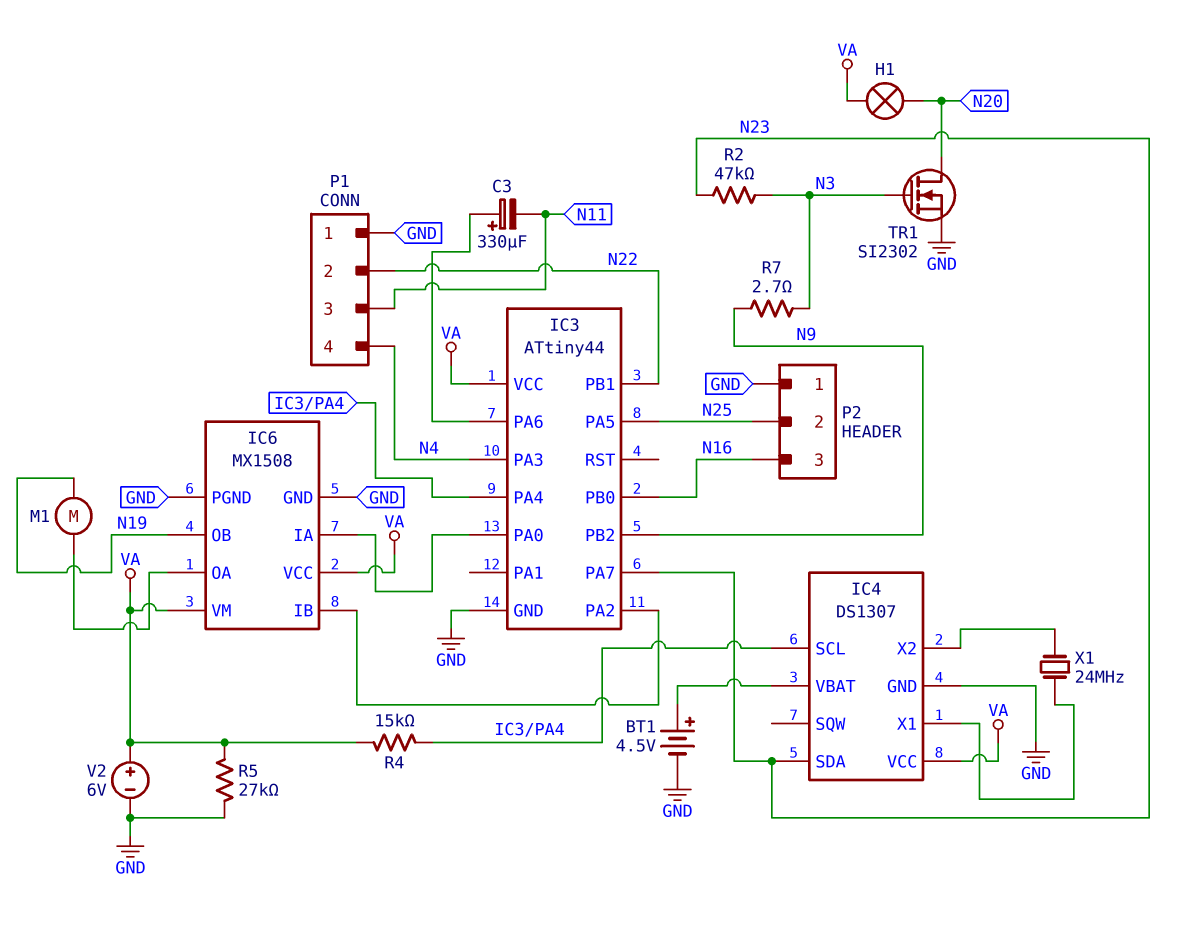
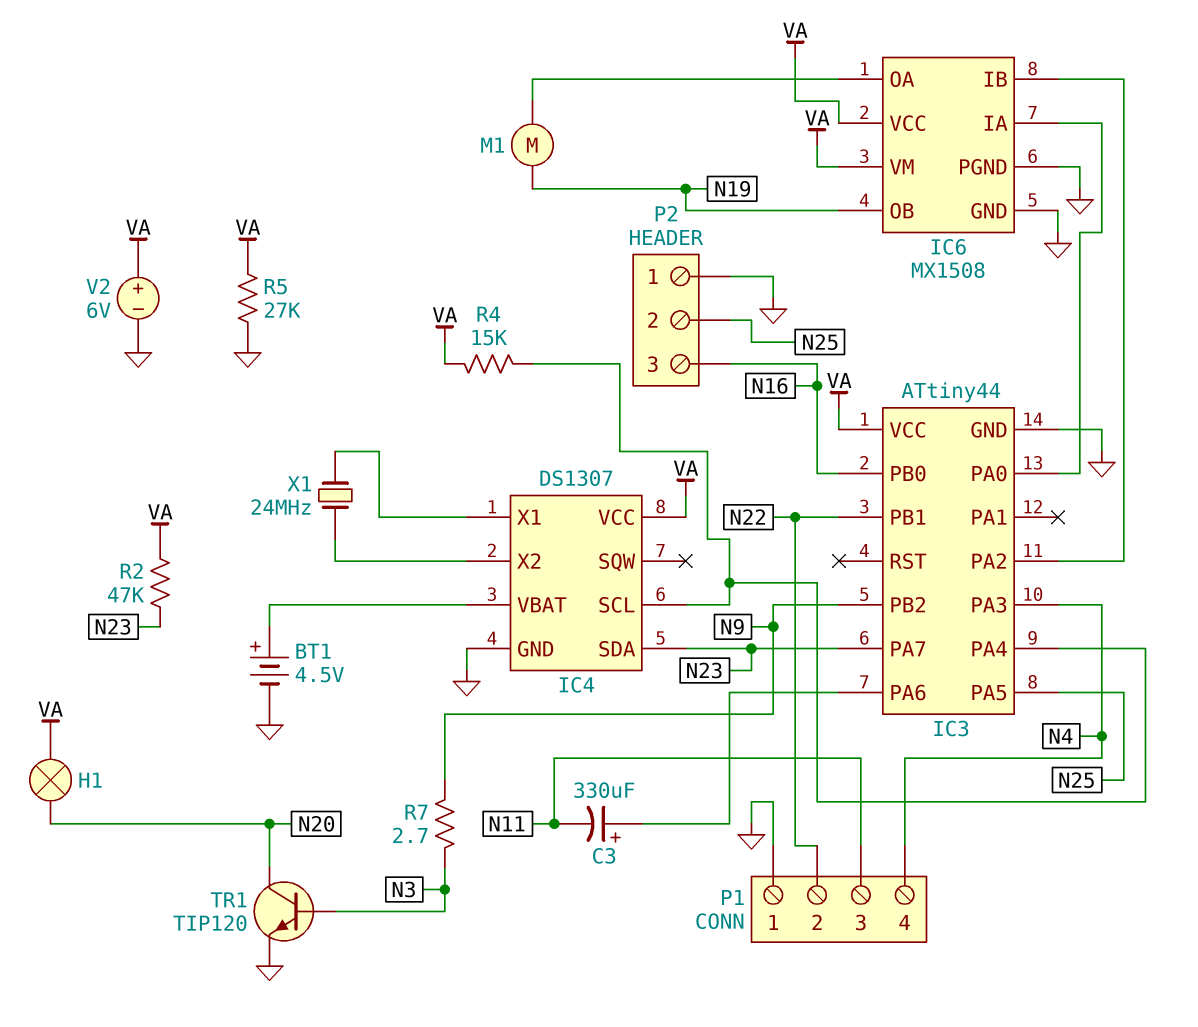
R2: 47k (N3, N23) -> 47k (N23, VA)
TR1: NMOS SI2302 (G N3, D N20, S GND) -> NPN TIP120 (B N3, C N20, E GND)

